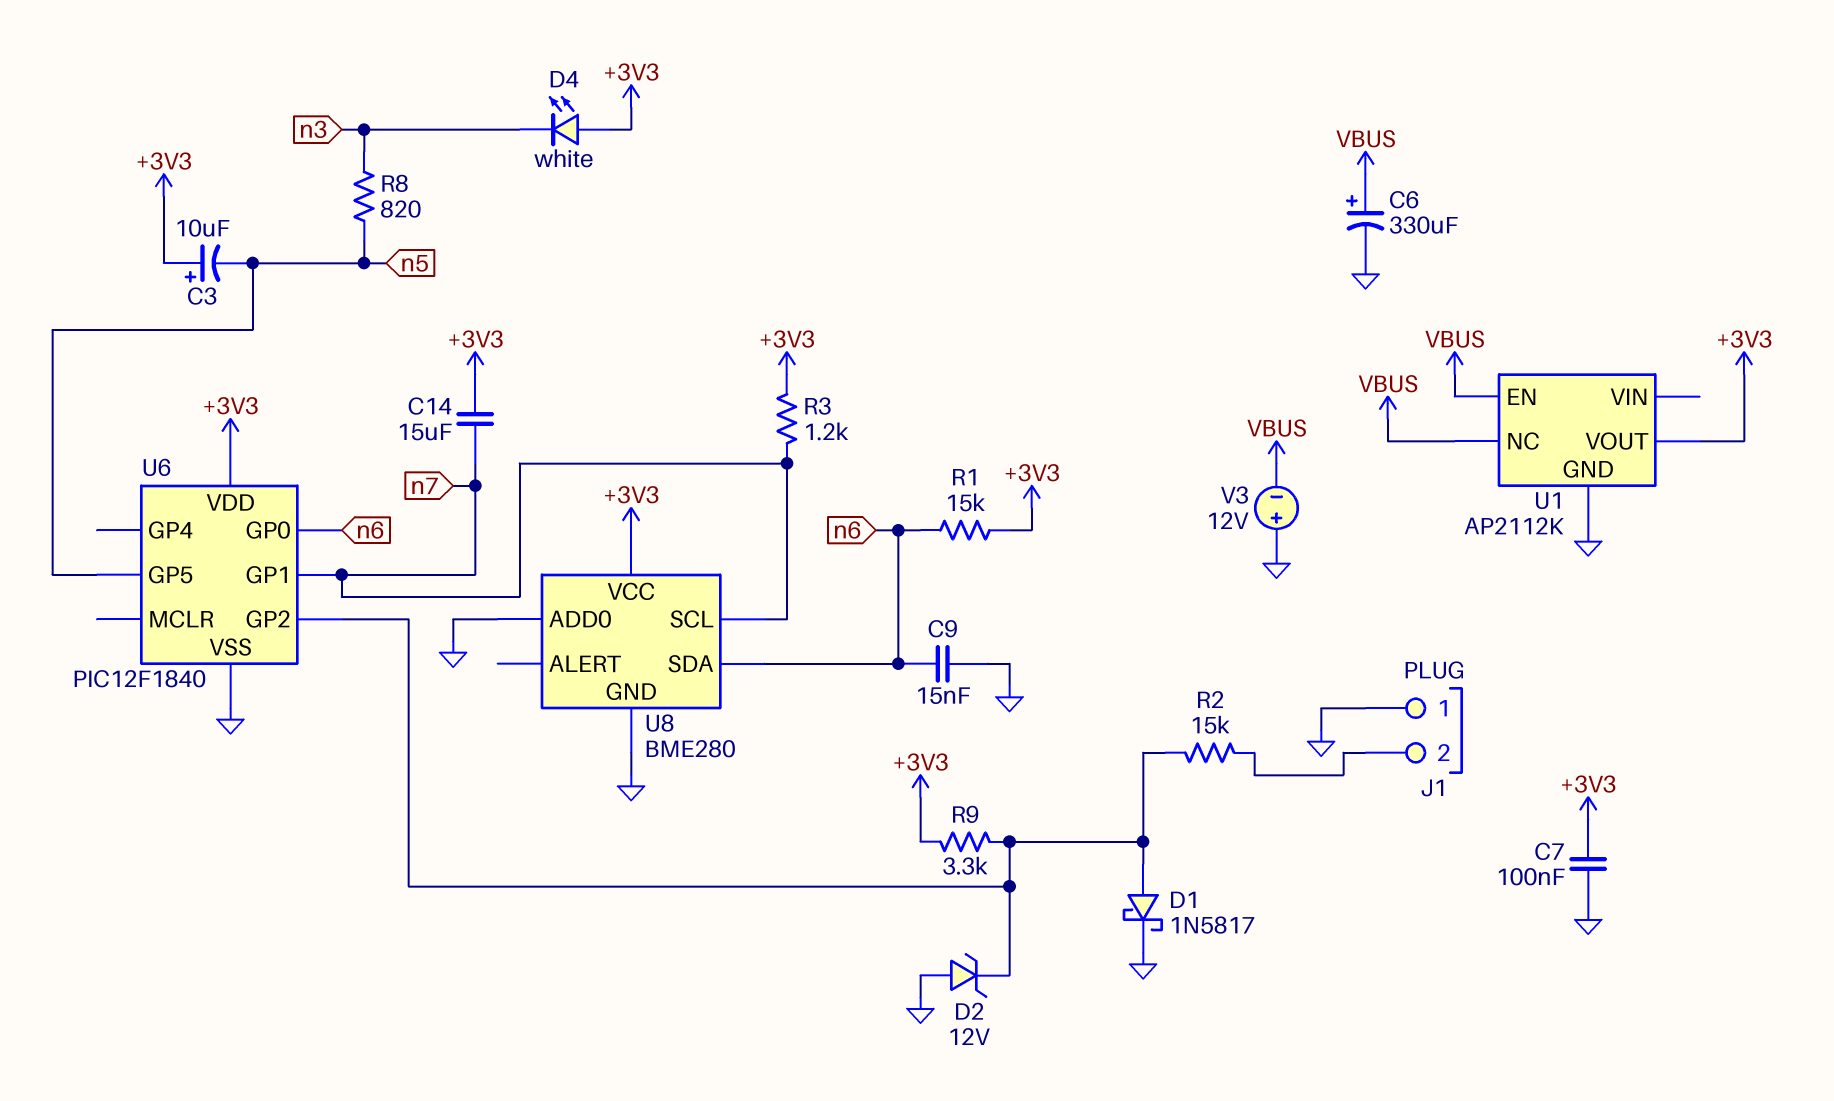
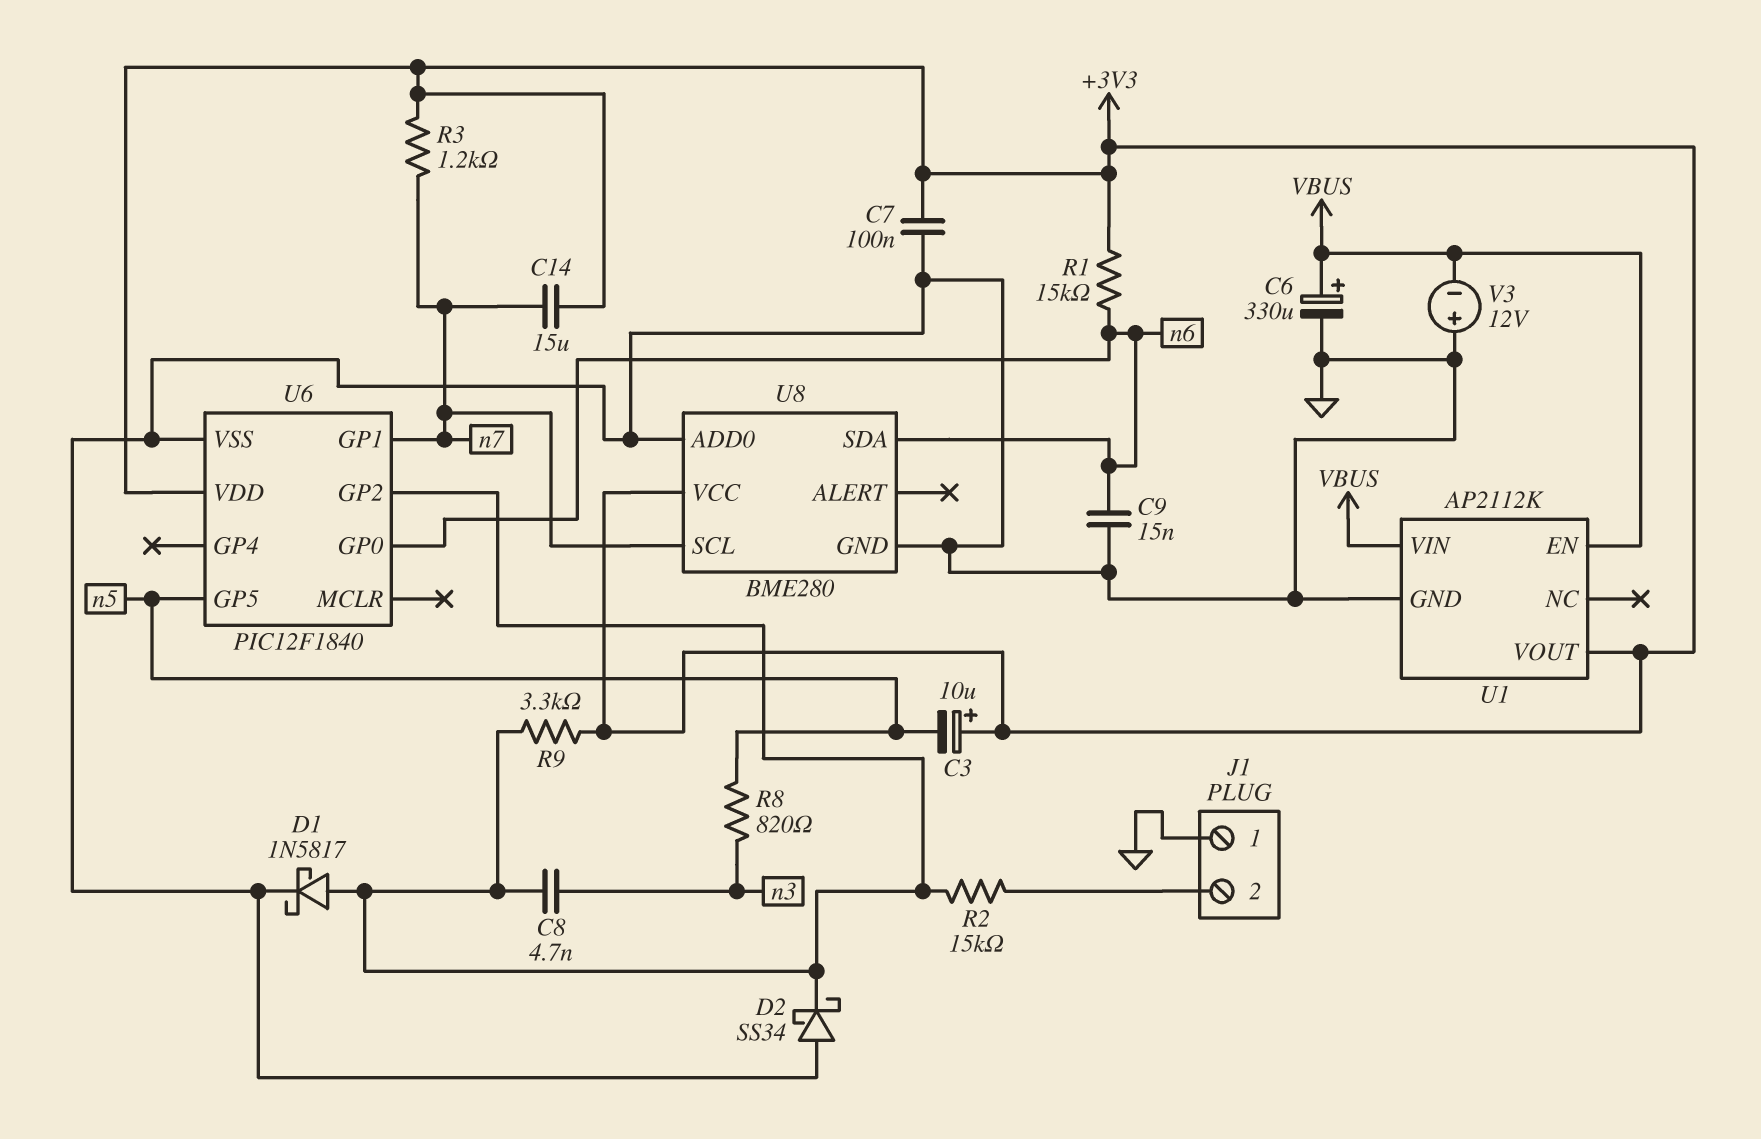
C8: none -> 4.7nF (U6/GP2, n3)
D2: zener 12V (A GND, K U6/GP2) -> schottky SS34 (A GND, K U6/GP2)
D4: LED white (A +3V3, K n3) -> none
U1 pin NC: VBUS -> none
U1 pin VIN: none -> VBUS

